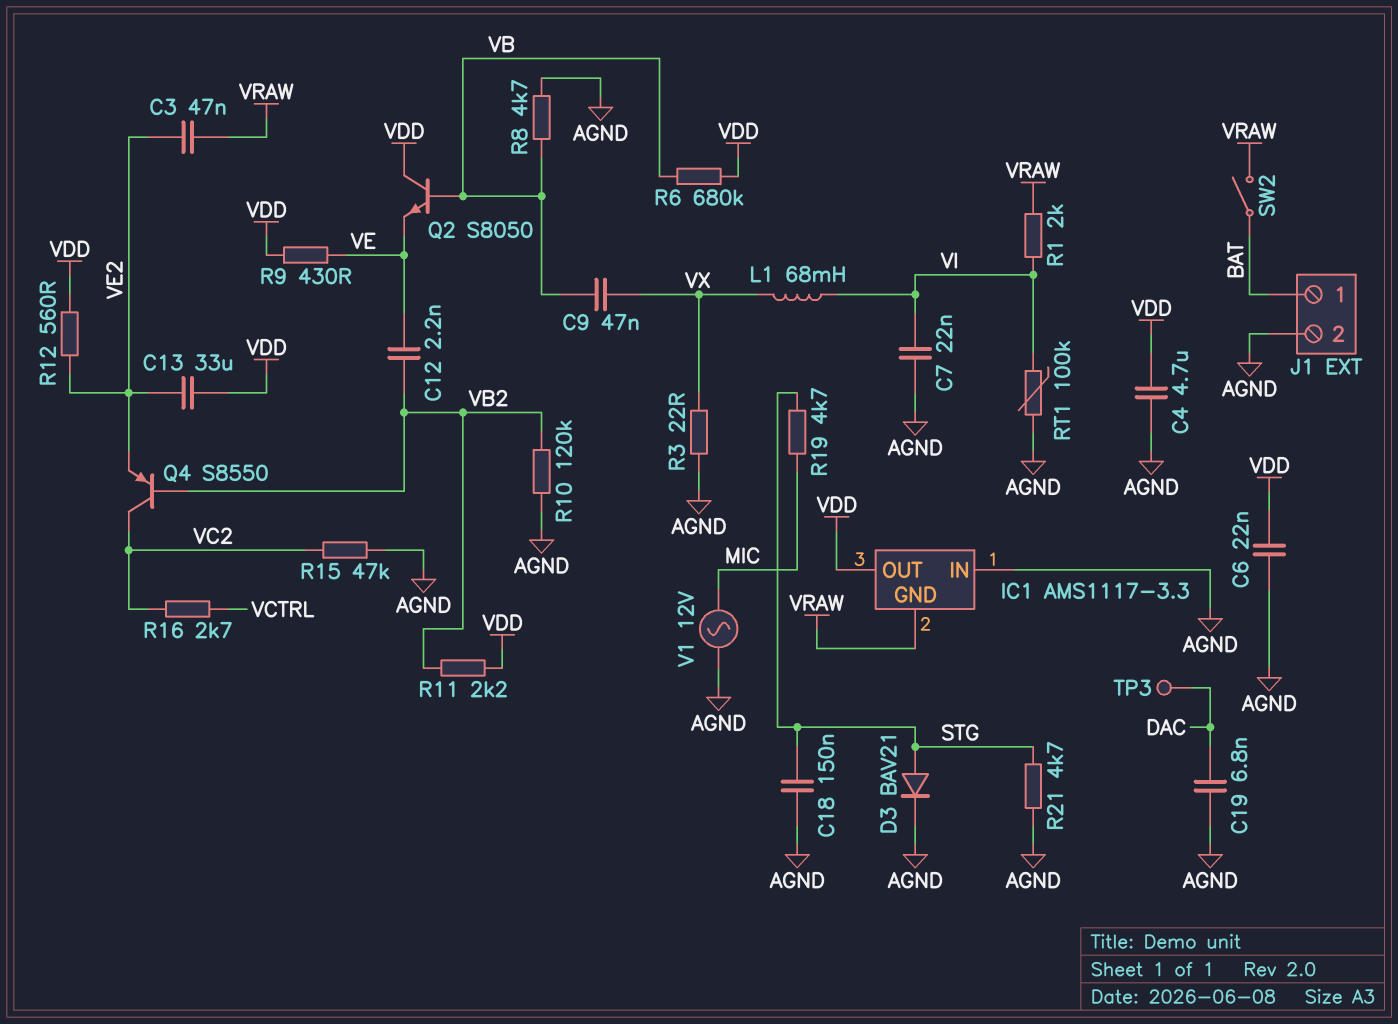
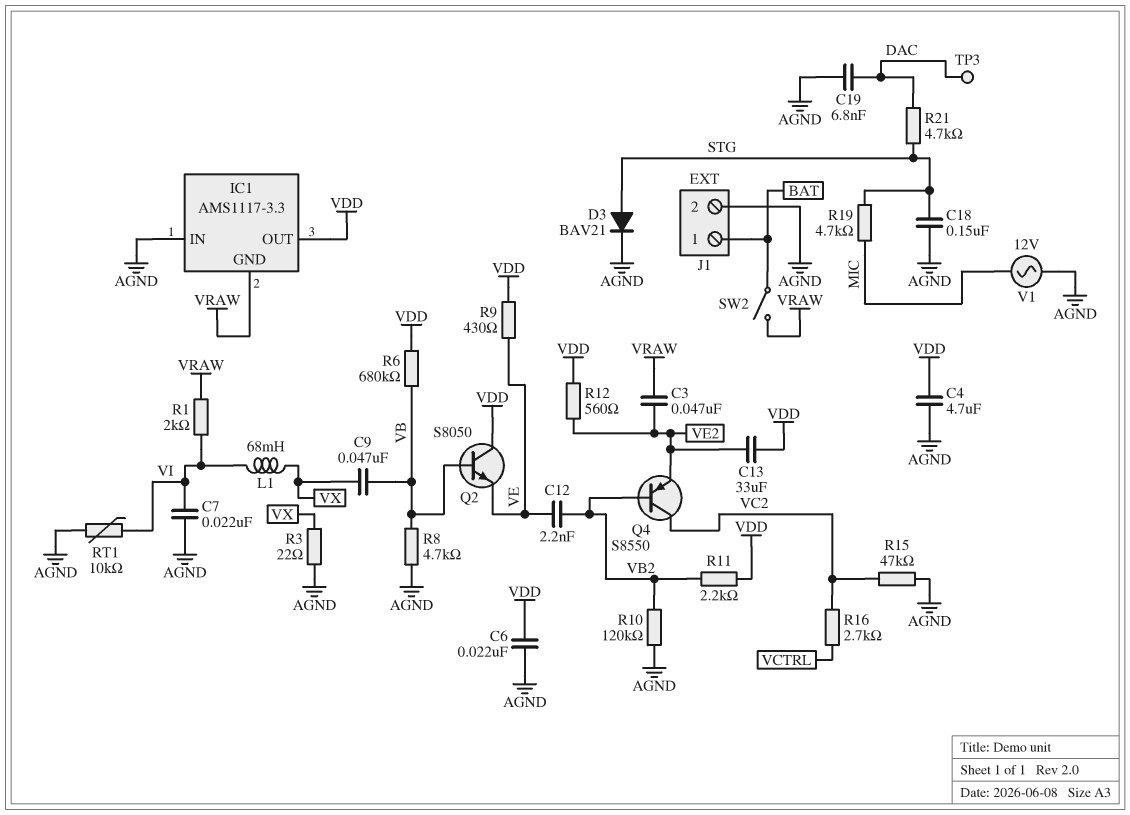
R21: 4.7k (AGND, STG) -> 4.7k (DAC, STG)
RT1: 100k (AGND, VI) -> 10k (AGND, VI)

